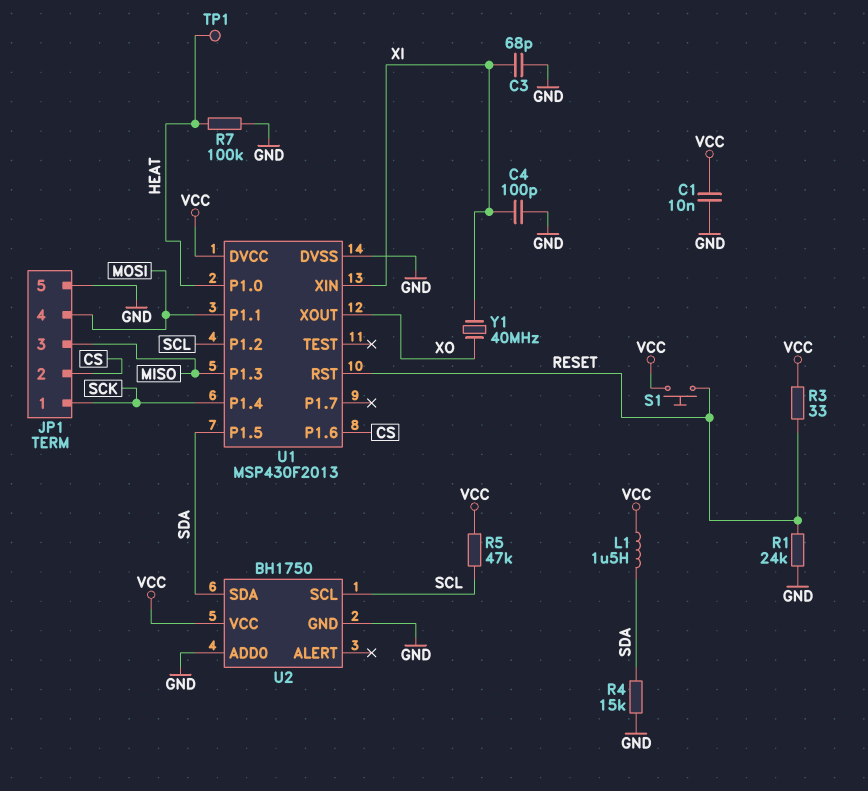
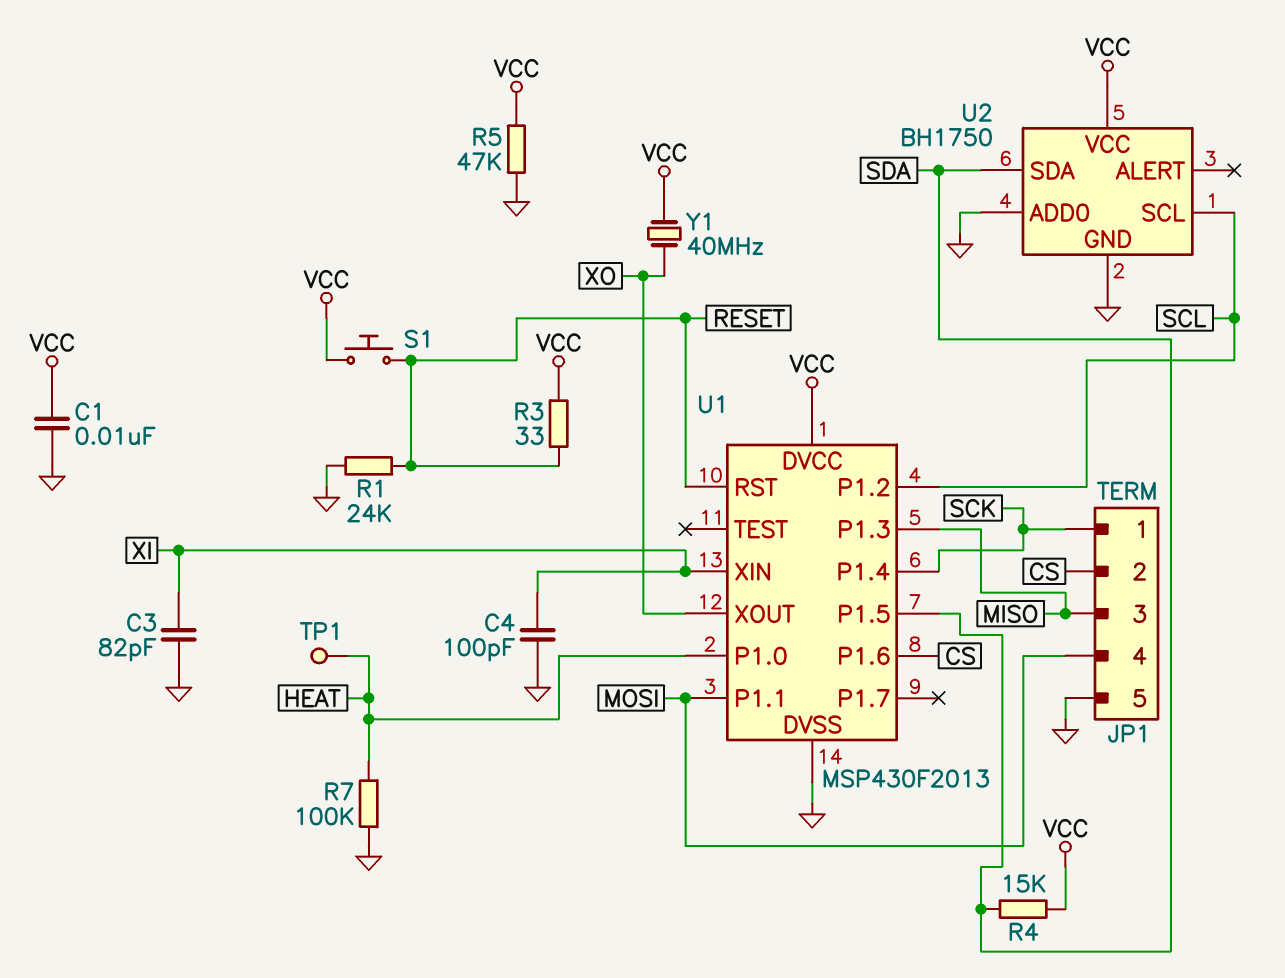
C3: 68pF (GND, XI) -> 82pF (GND, XI)
L1: 1.5uH (SDA, VCC) -> none
R4: 15k (GND, SDA) -> 15k (SDA, VCC)
R5: 47k (SCL, VCC) -> 47k (GND, VCC)
Y1: 40MHz (XI, XO) -> 40MHz (VCC, XO)

